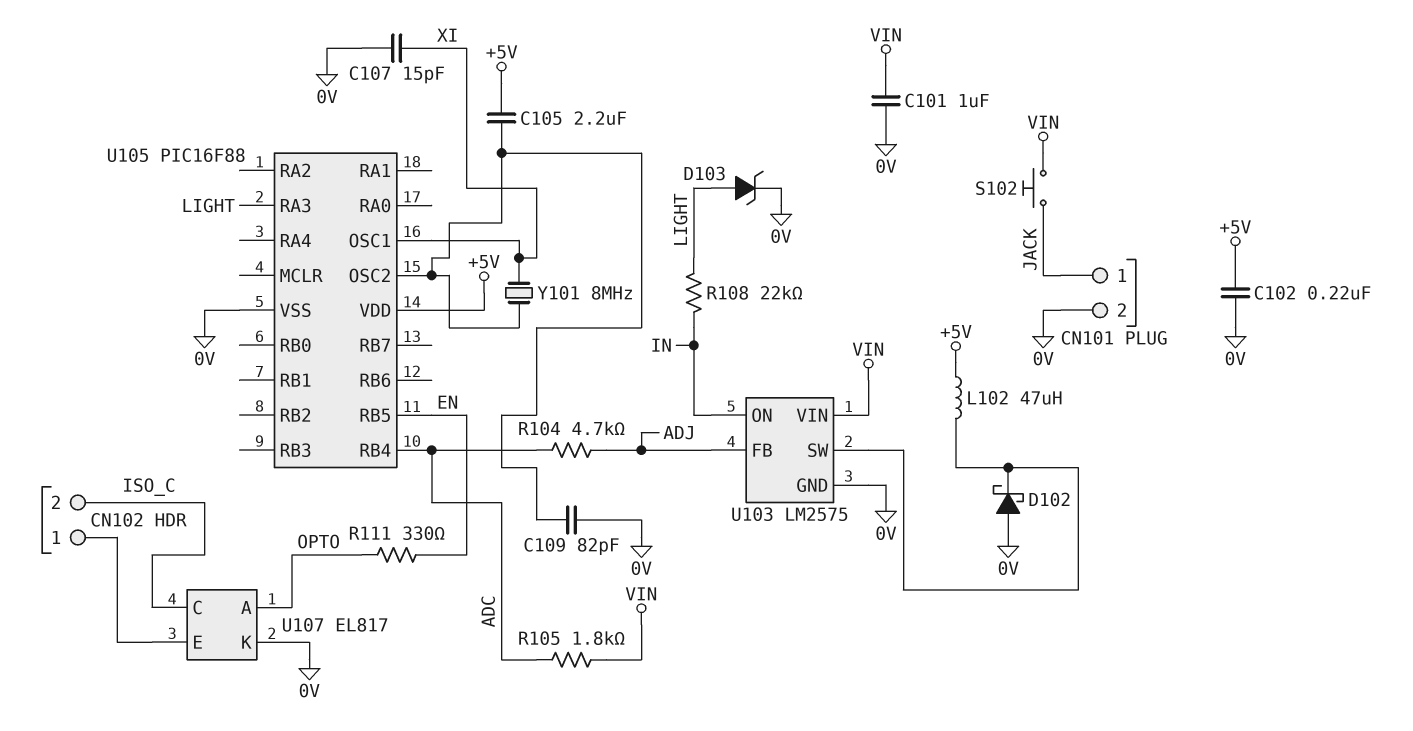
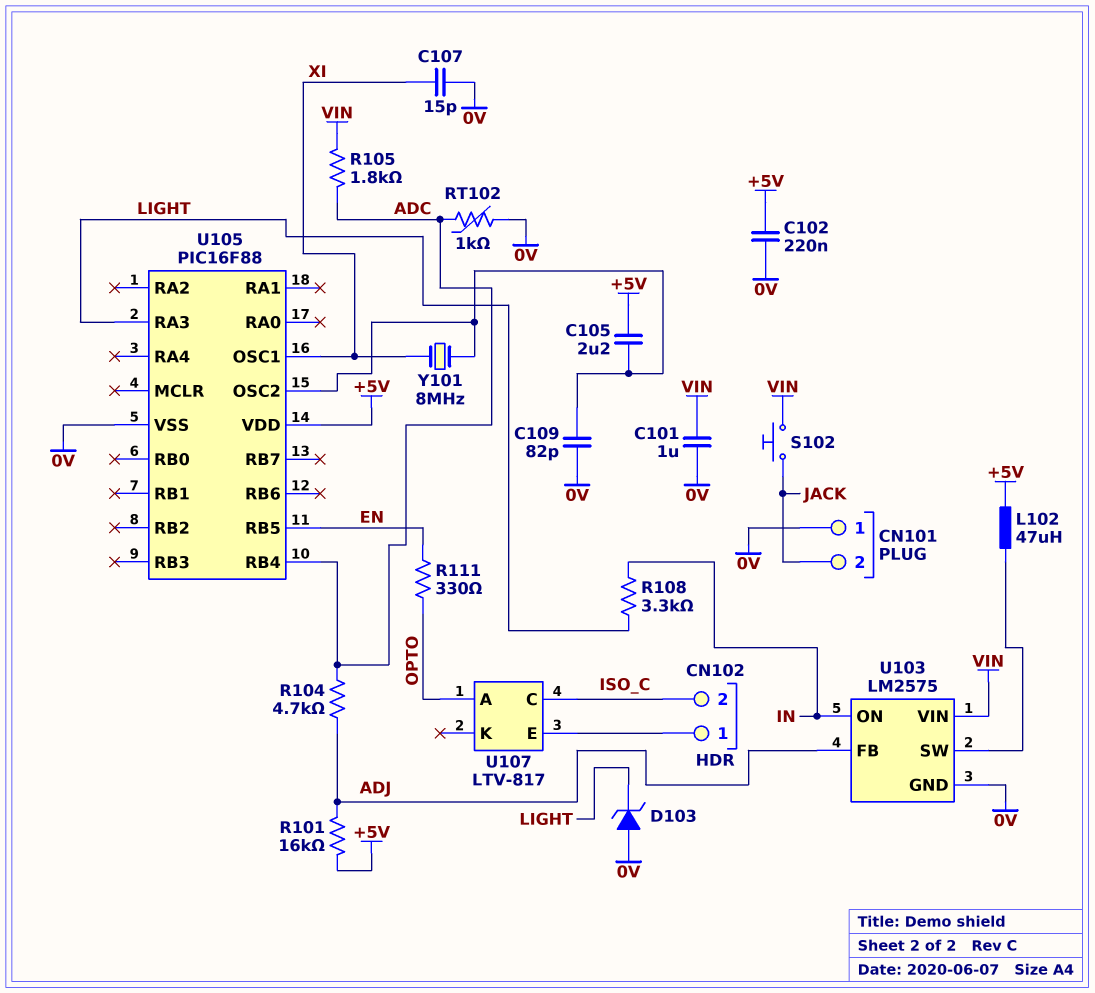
CN101 pin 1: JACK -> 0V
CN101 pin 2: 0V -> JACK
D102: schottky (A 0V, K U103/SW) -> none
D103: zener (A LIGHT, K 0V) -> zener (A 0V, K LIGHT)
R101: none -> 16k (+5V, ADJ)
R108: 22k (IN, LIGHT) -> 3.3k (IN, LIGHT)
RT102: none -> 1k (0V, ADC)
U107: EL817 -> LTV-817
U107 pin K: 0V -> none

